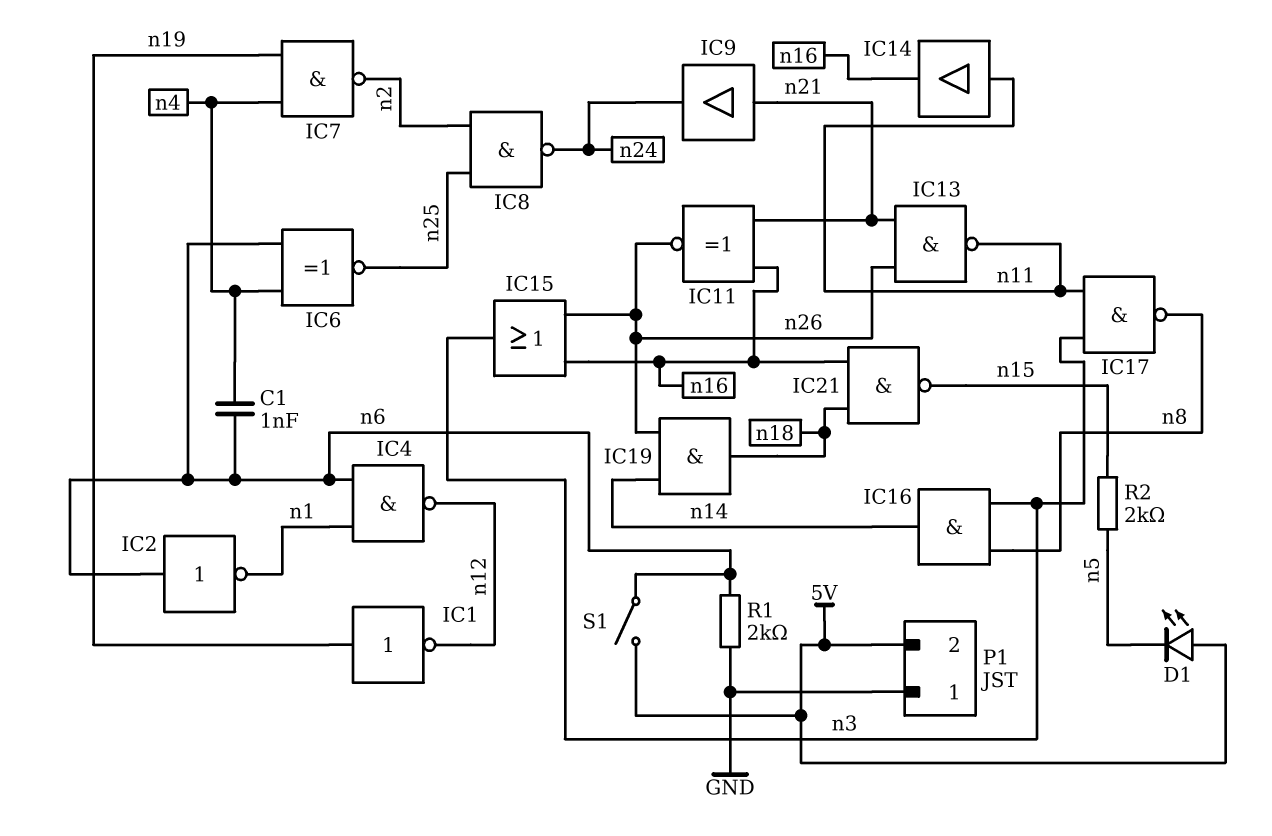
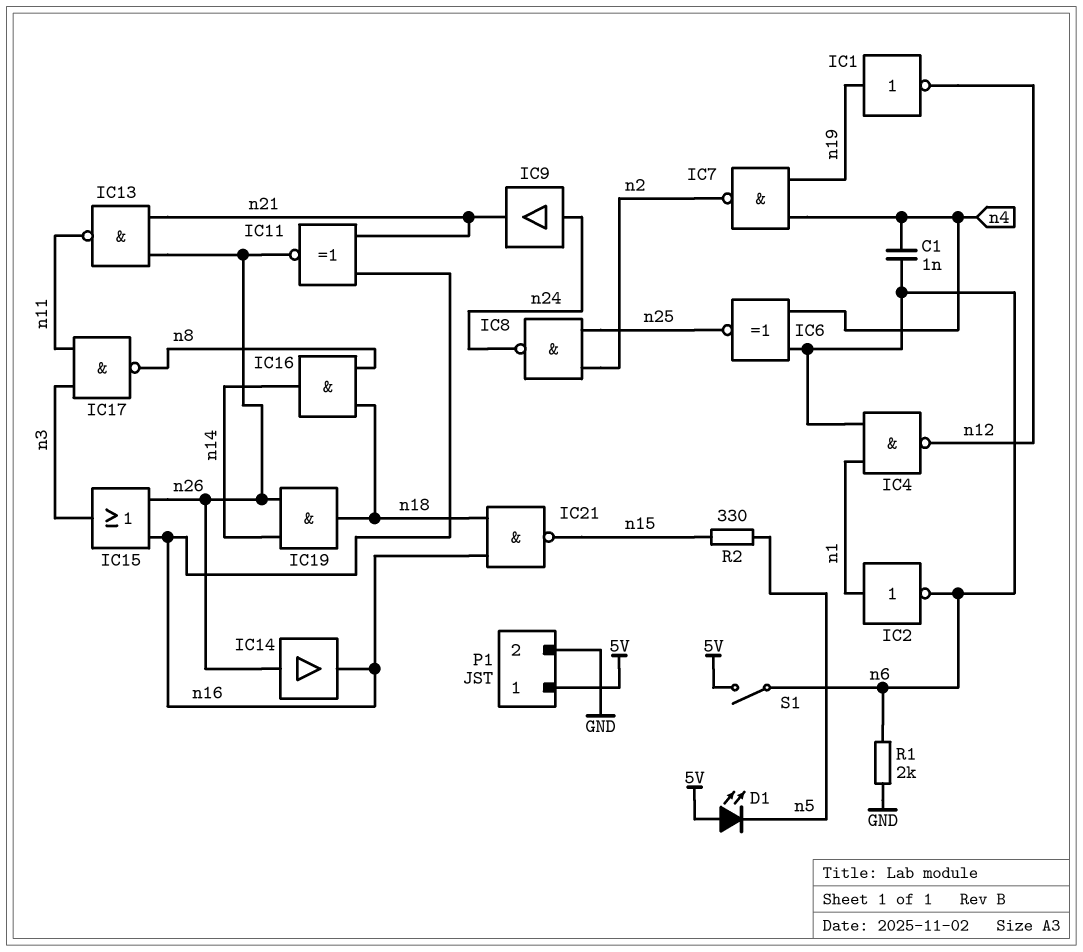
IC2: NOT (in n6, out n1) -> NOT (in n1, out n6)
IC9: buffer (in n21, out n24) -> buffer (in n24, out n21)
IC14: buffer (in n11, out n16) -> buffer (in n26, out n16)
IC16: AND (in n3, in n8, out n14) -> AND (in n8, in n18, out n14)
P1 pin 1: GND -> 5V
P1 pin 2: 5V -> GND
R2: 2k (n5, n15) -> 330 (n5, n15)

